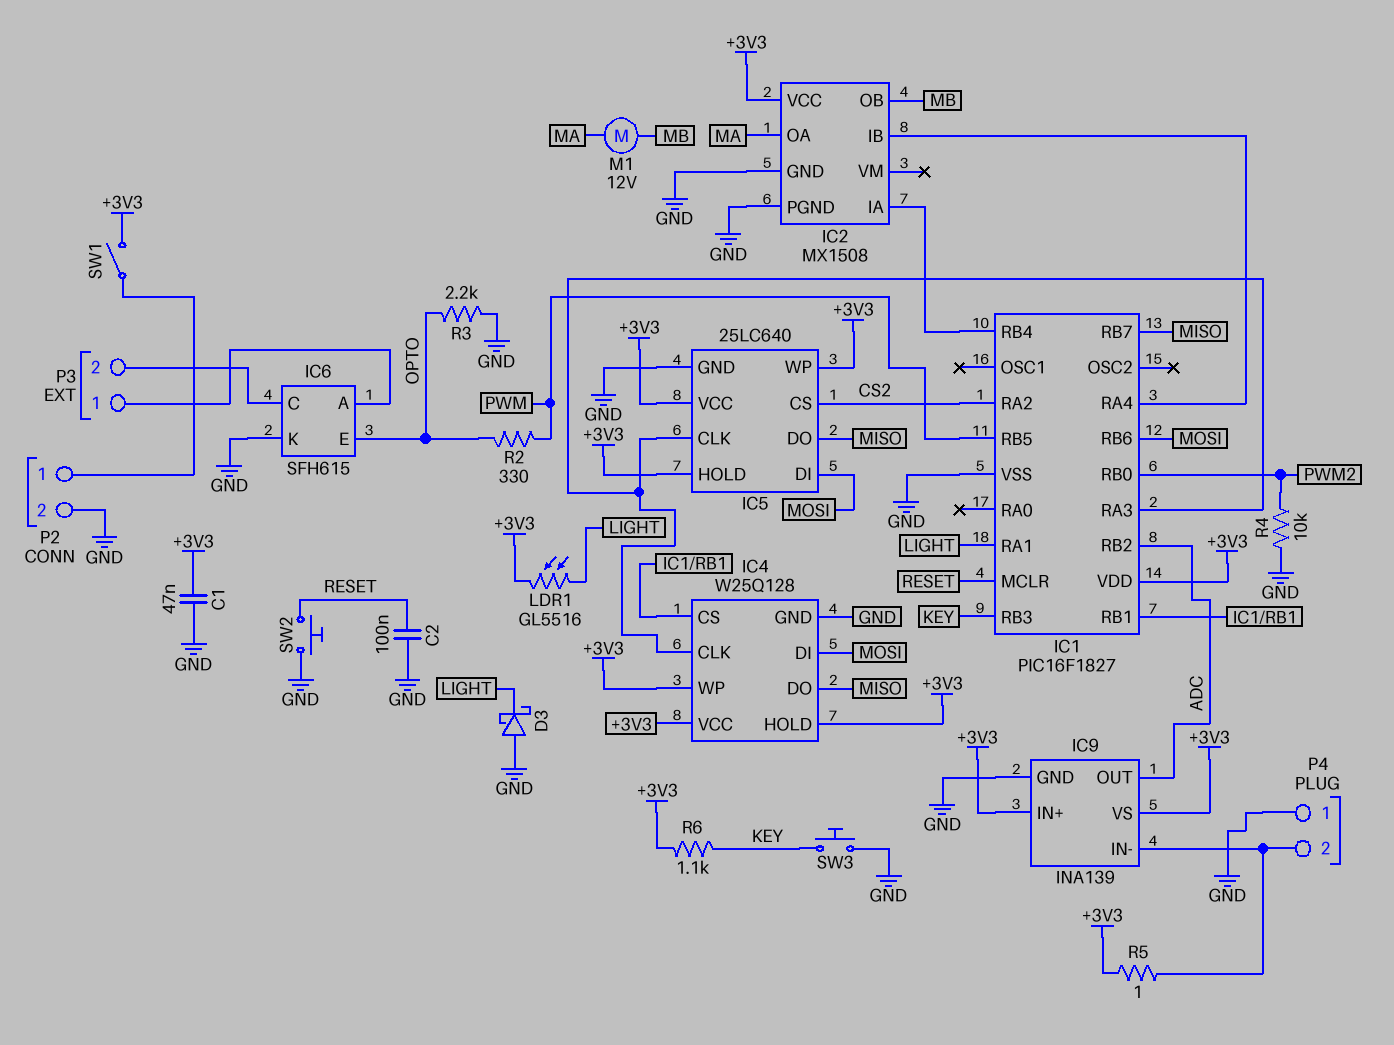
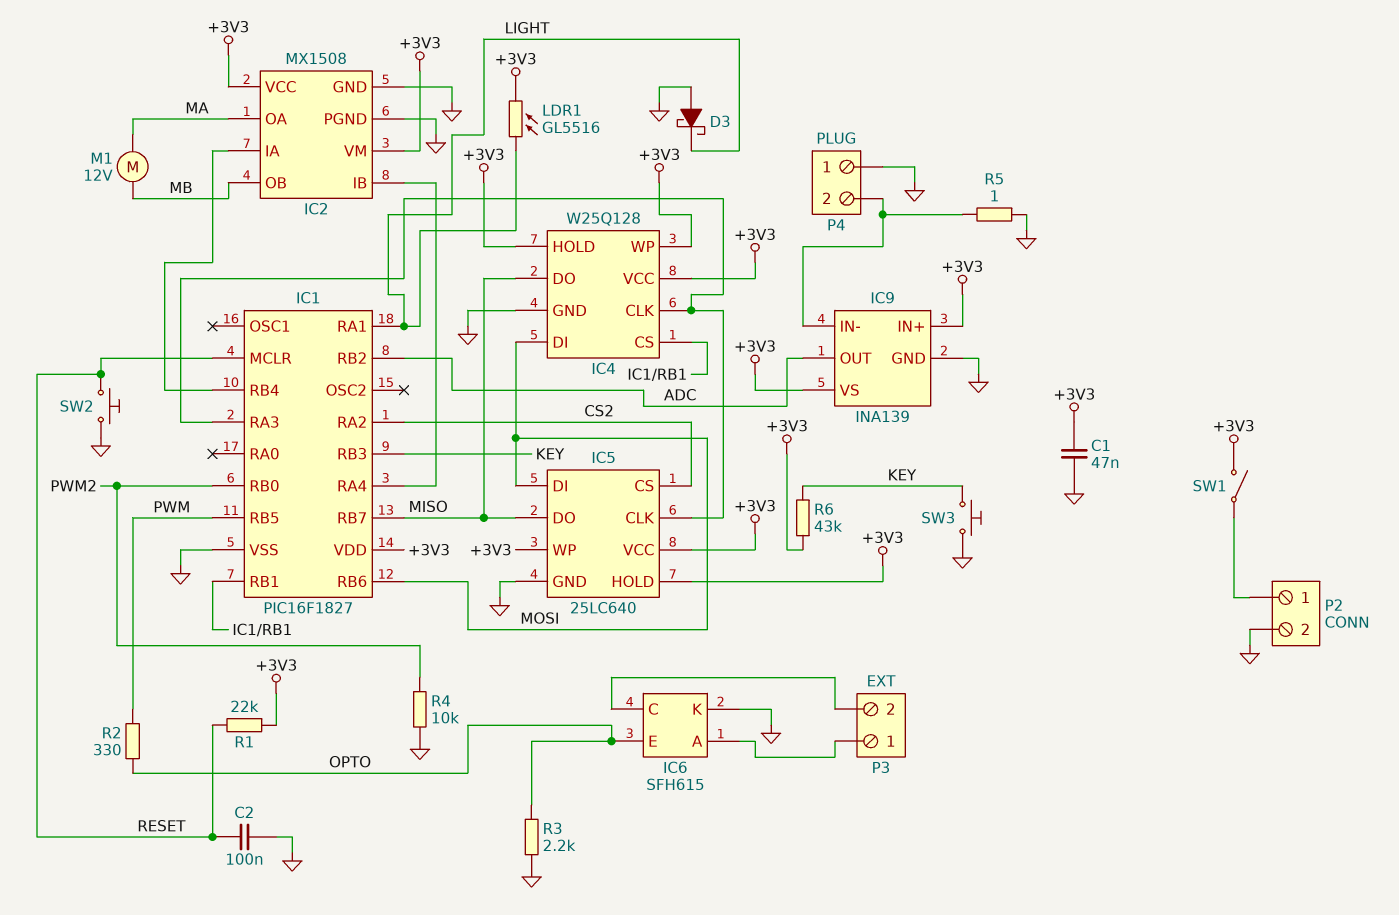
IC2 pin VM: none -> +3V3
R1: none -> 22k (+3V3, RESET)
R5: 1 (+3V3, IC9/IN-) -> 1 (GND, IC9/IN-)
R6: 1.1k (+3V3, KEY) -> 43k (+3V3, KEY)

